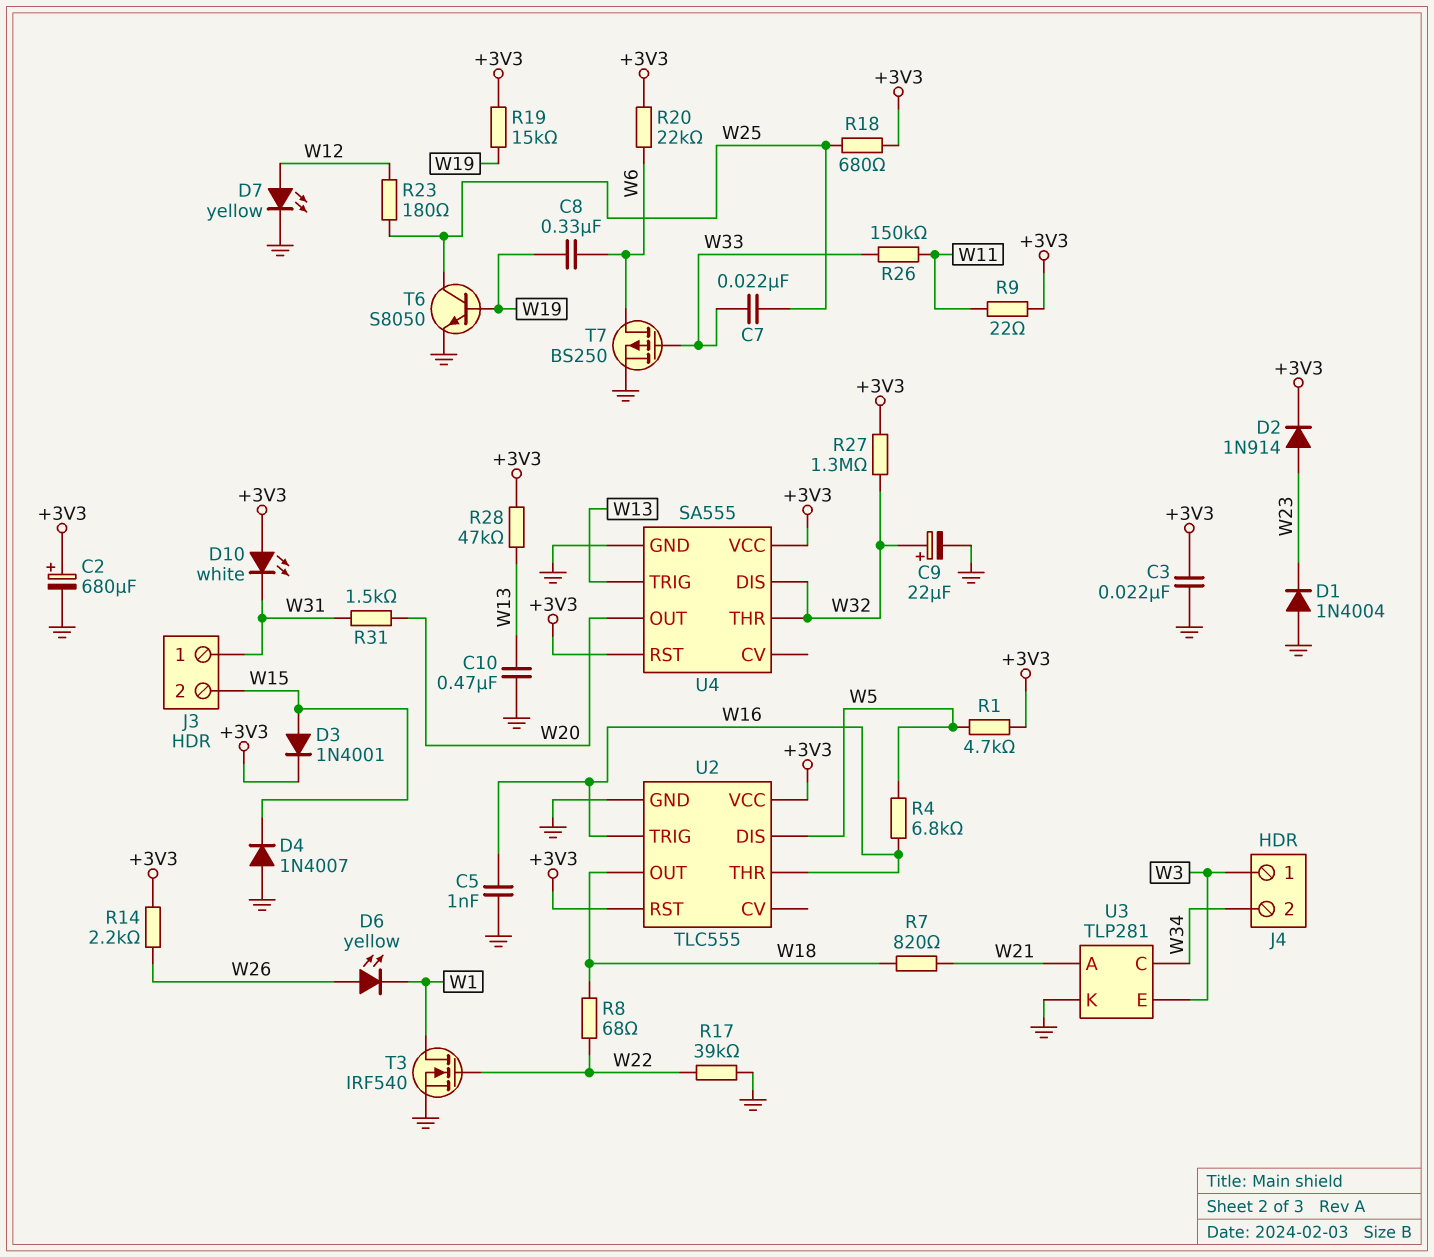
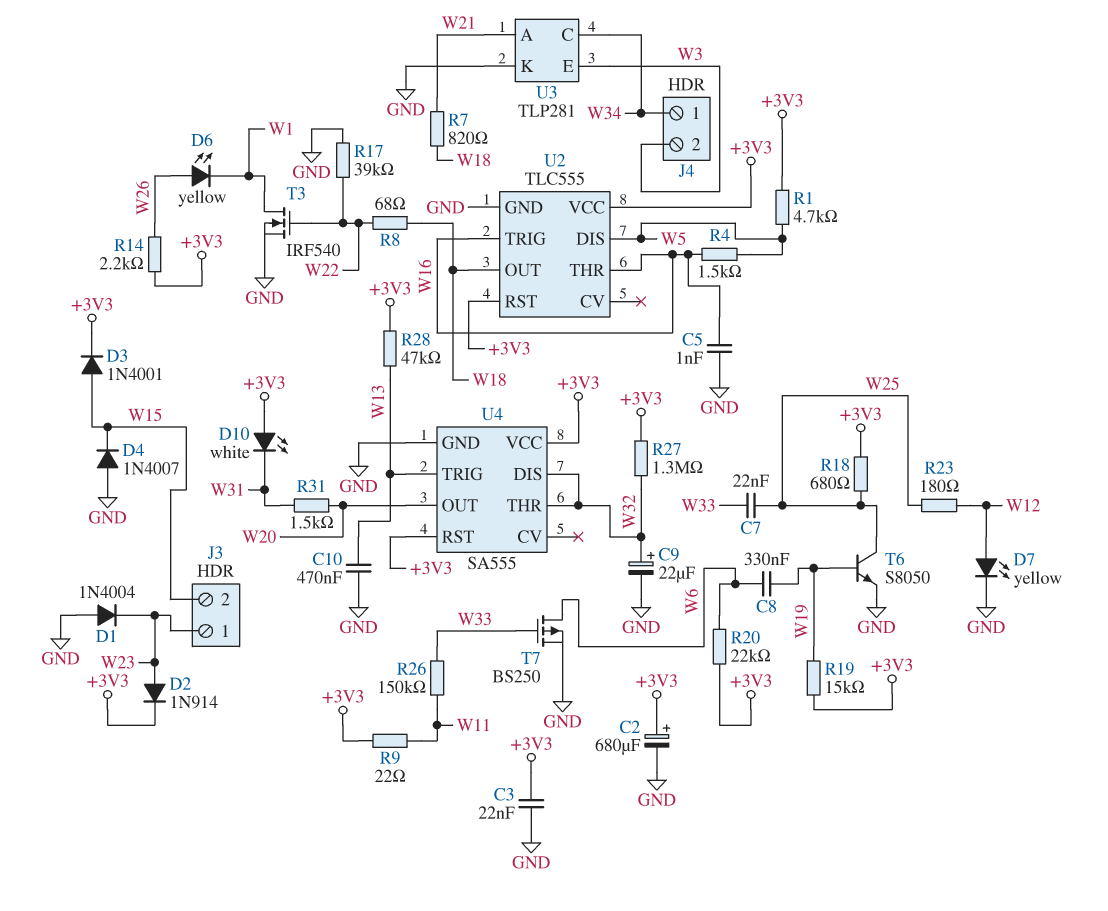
J3 pin 1: W31 -> W23
J4 pin 1: W3 -> W34
J4 pin 2: W34 -> W3
R4: 6.8k (W5, W16) -> 1.5k (W5, W16)

